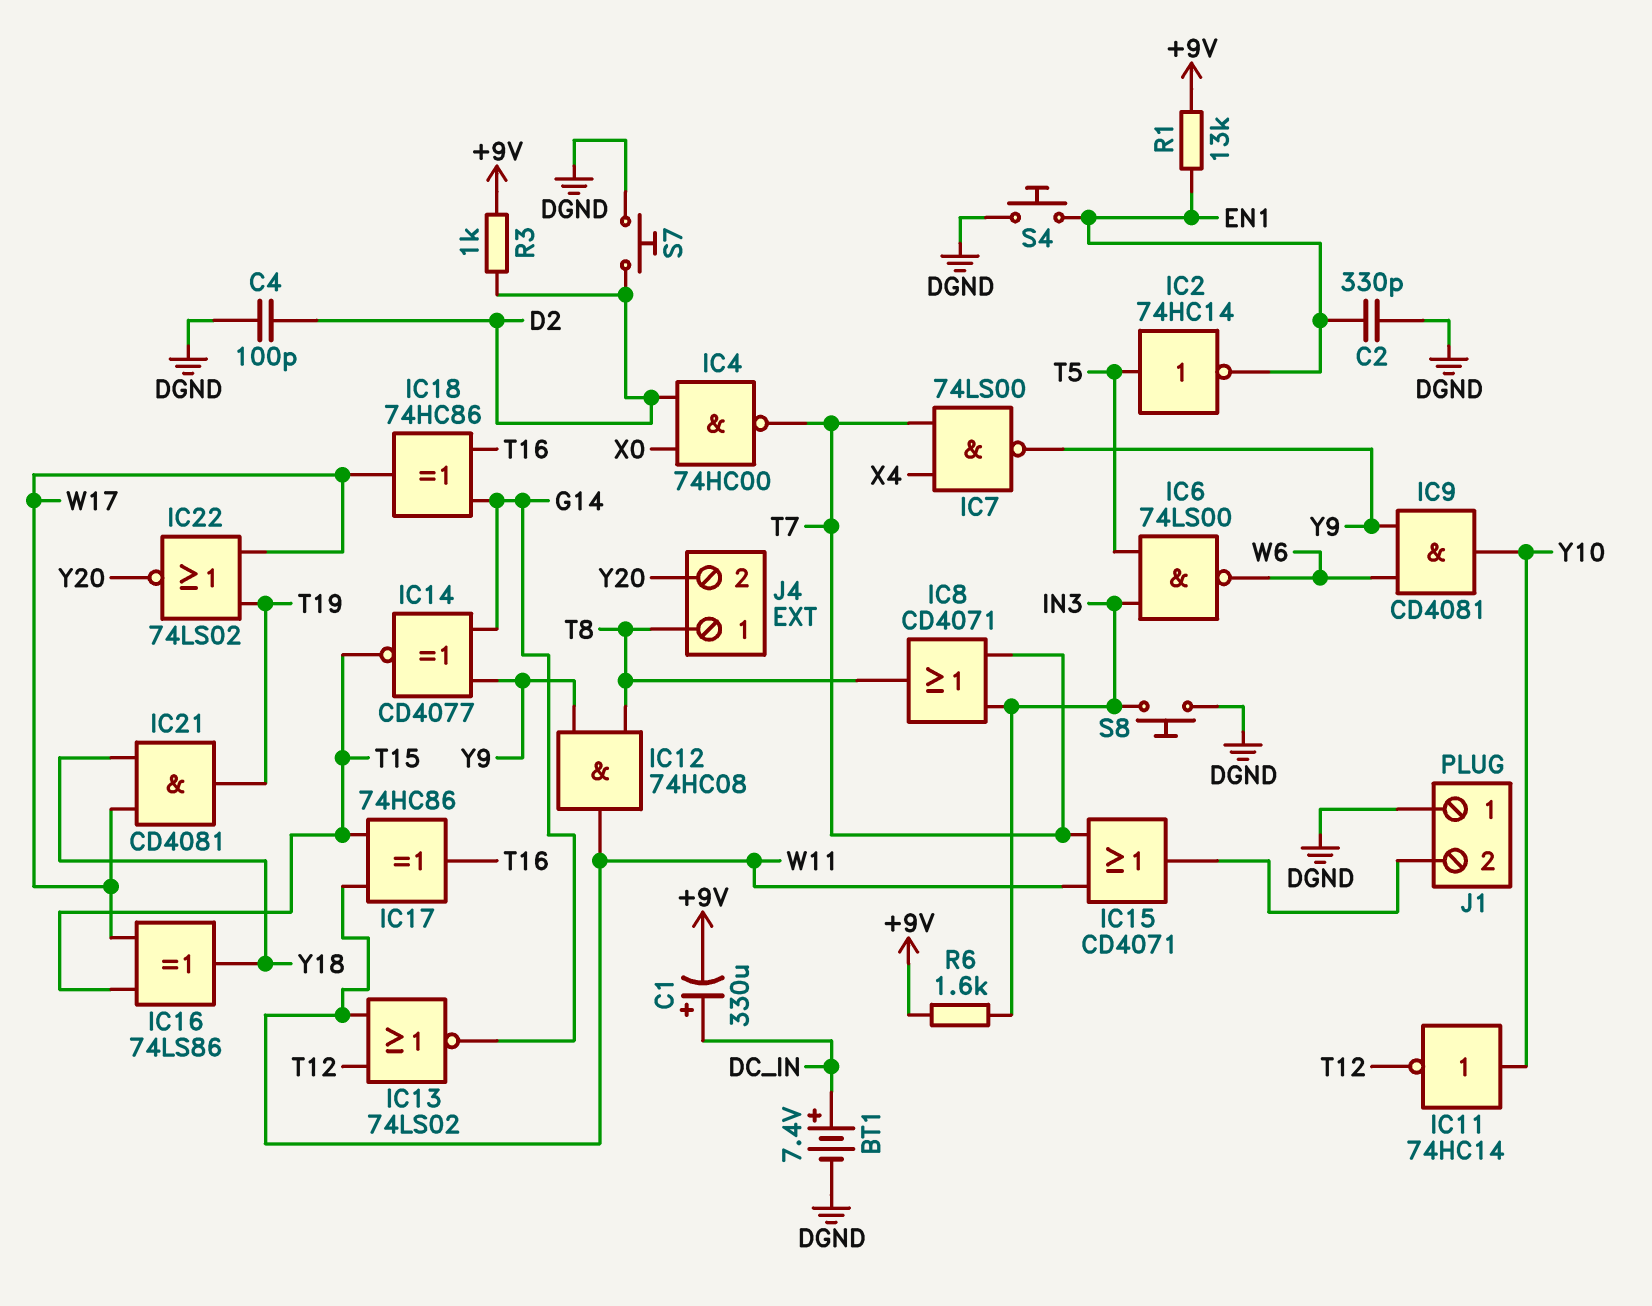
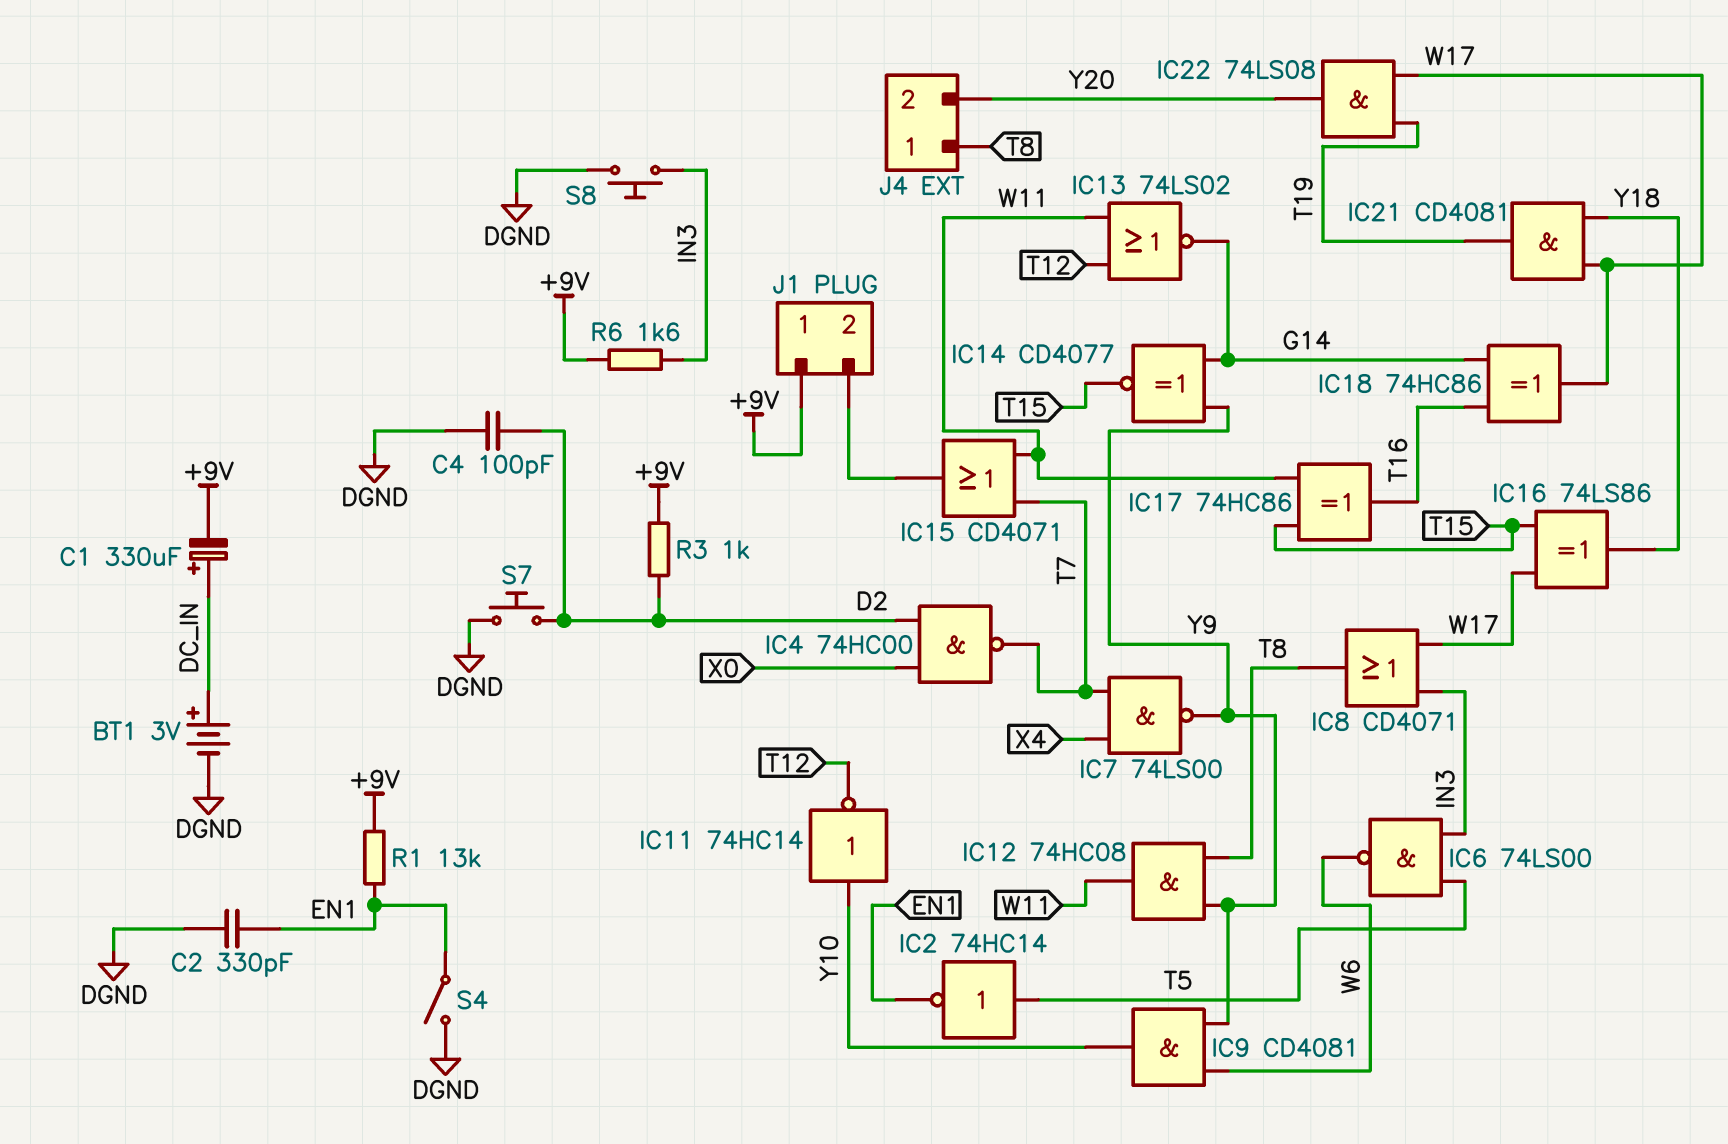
BT1: 7.4V (plus DC_IN, minus DGND) -> 3V (plus DC_IN, minus DGND)
IC8: OR CD4071 (in IN3, in T7, out T8) -> OR CD4071 (in IN3, in W17, out T8)
IC22: NOR 74LS02 (in T19, in W17, out Y20) -> AND 74LS08 (in T19, in W17, out Y20)
J1 pin 1: DGND -> +9V
S4: button (DGND, EN1) -> switch (DGND, EN1)

